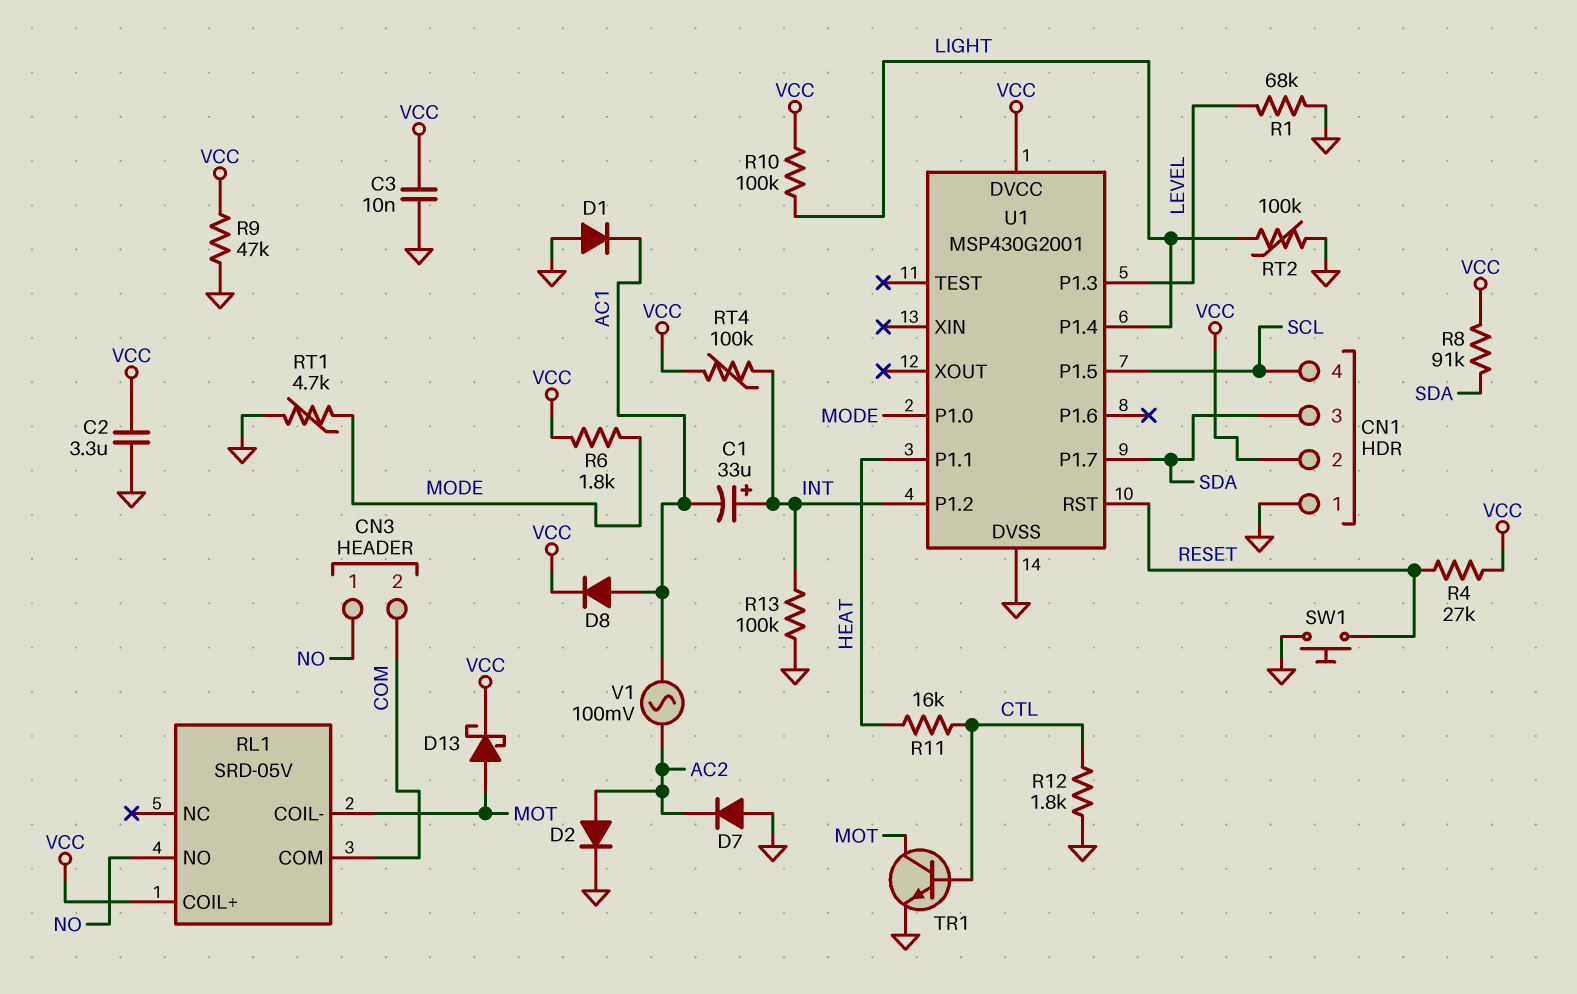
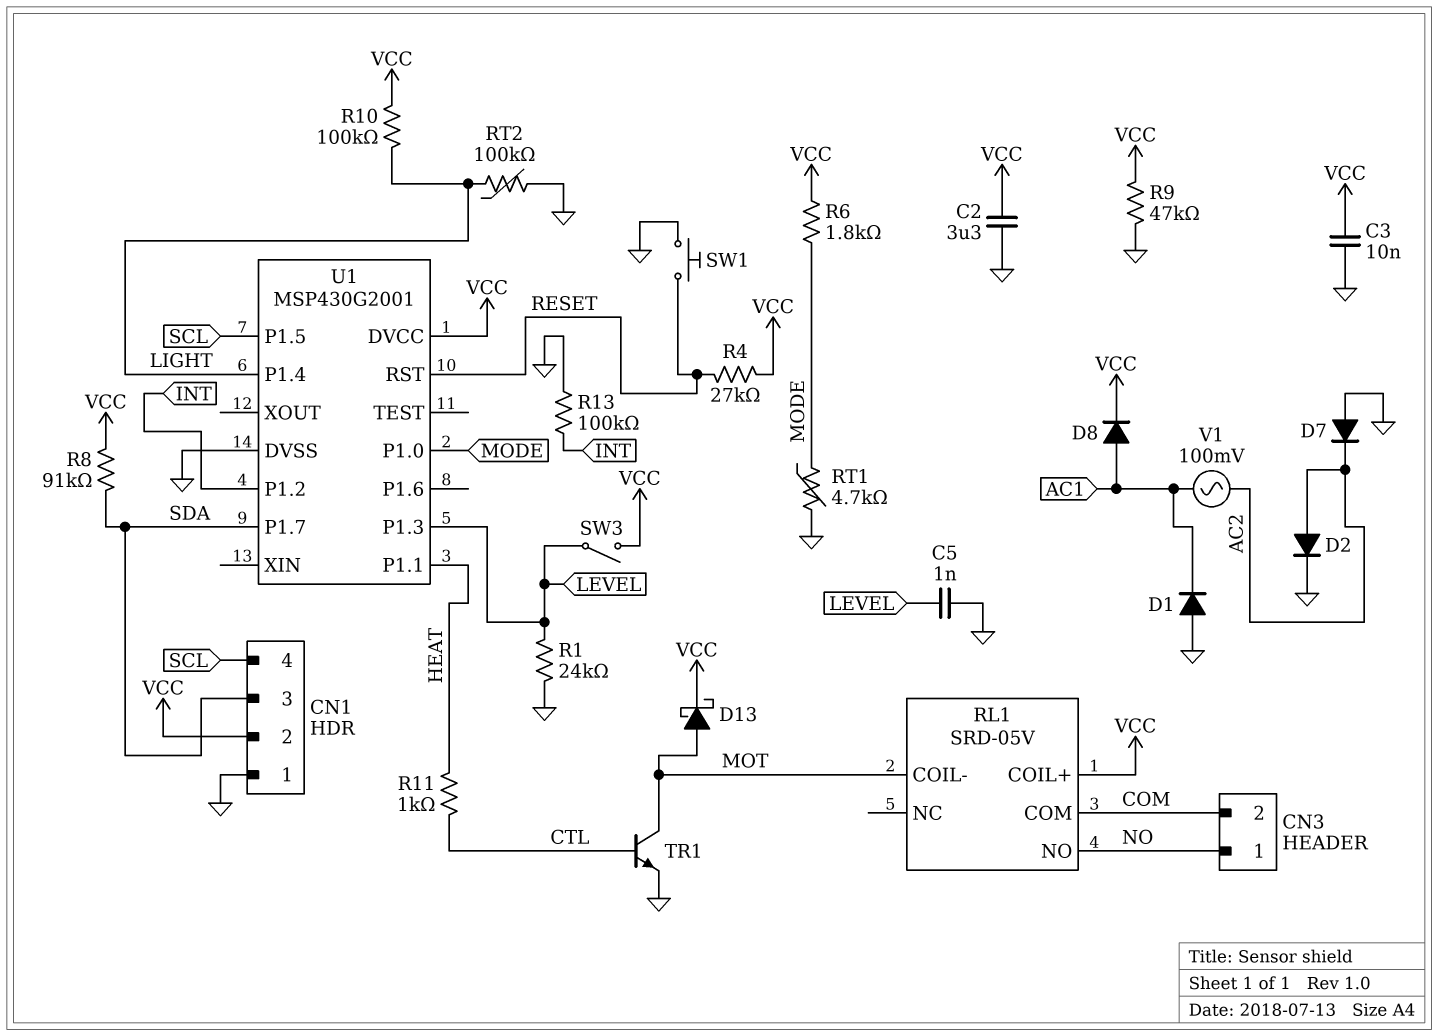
C1: 33uF (plus INT, minus AC1) -> none
C5: none -> 1nF (GND, LEVEL)
R1: 68k (GND, LEVEL) -> 24k (GND, LEVEL)
R11: 16k (CTL, HEAT) -> 1k (CTL, HEAT)
R12: 1.8k (CTL, GND) -> none
RT4: 100k (INT, VCC) -> none
SW3: none -> switch (LEVEL, VCC)

